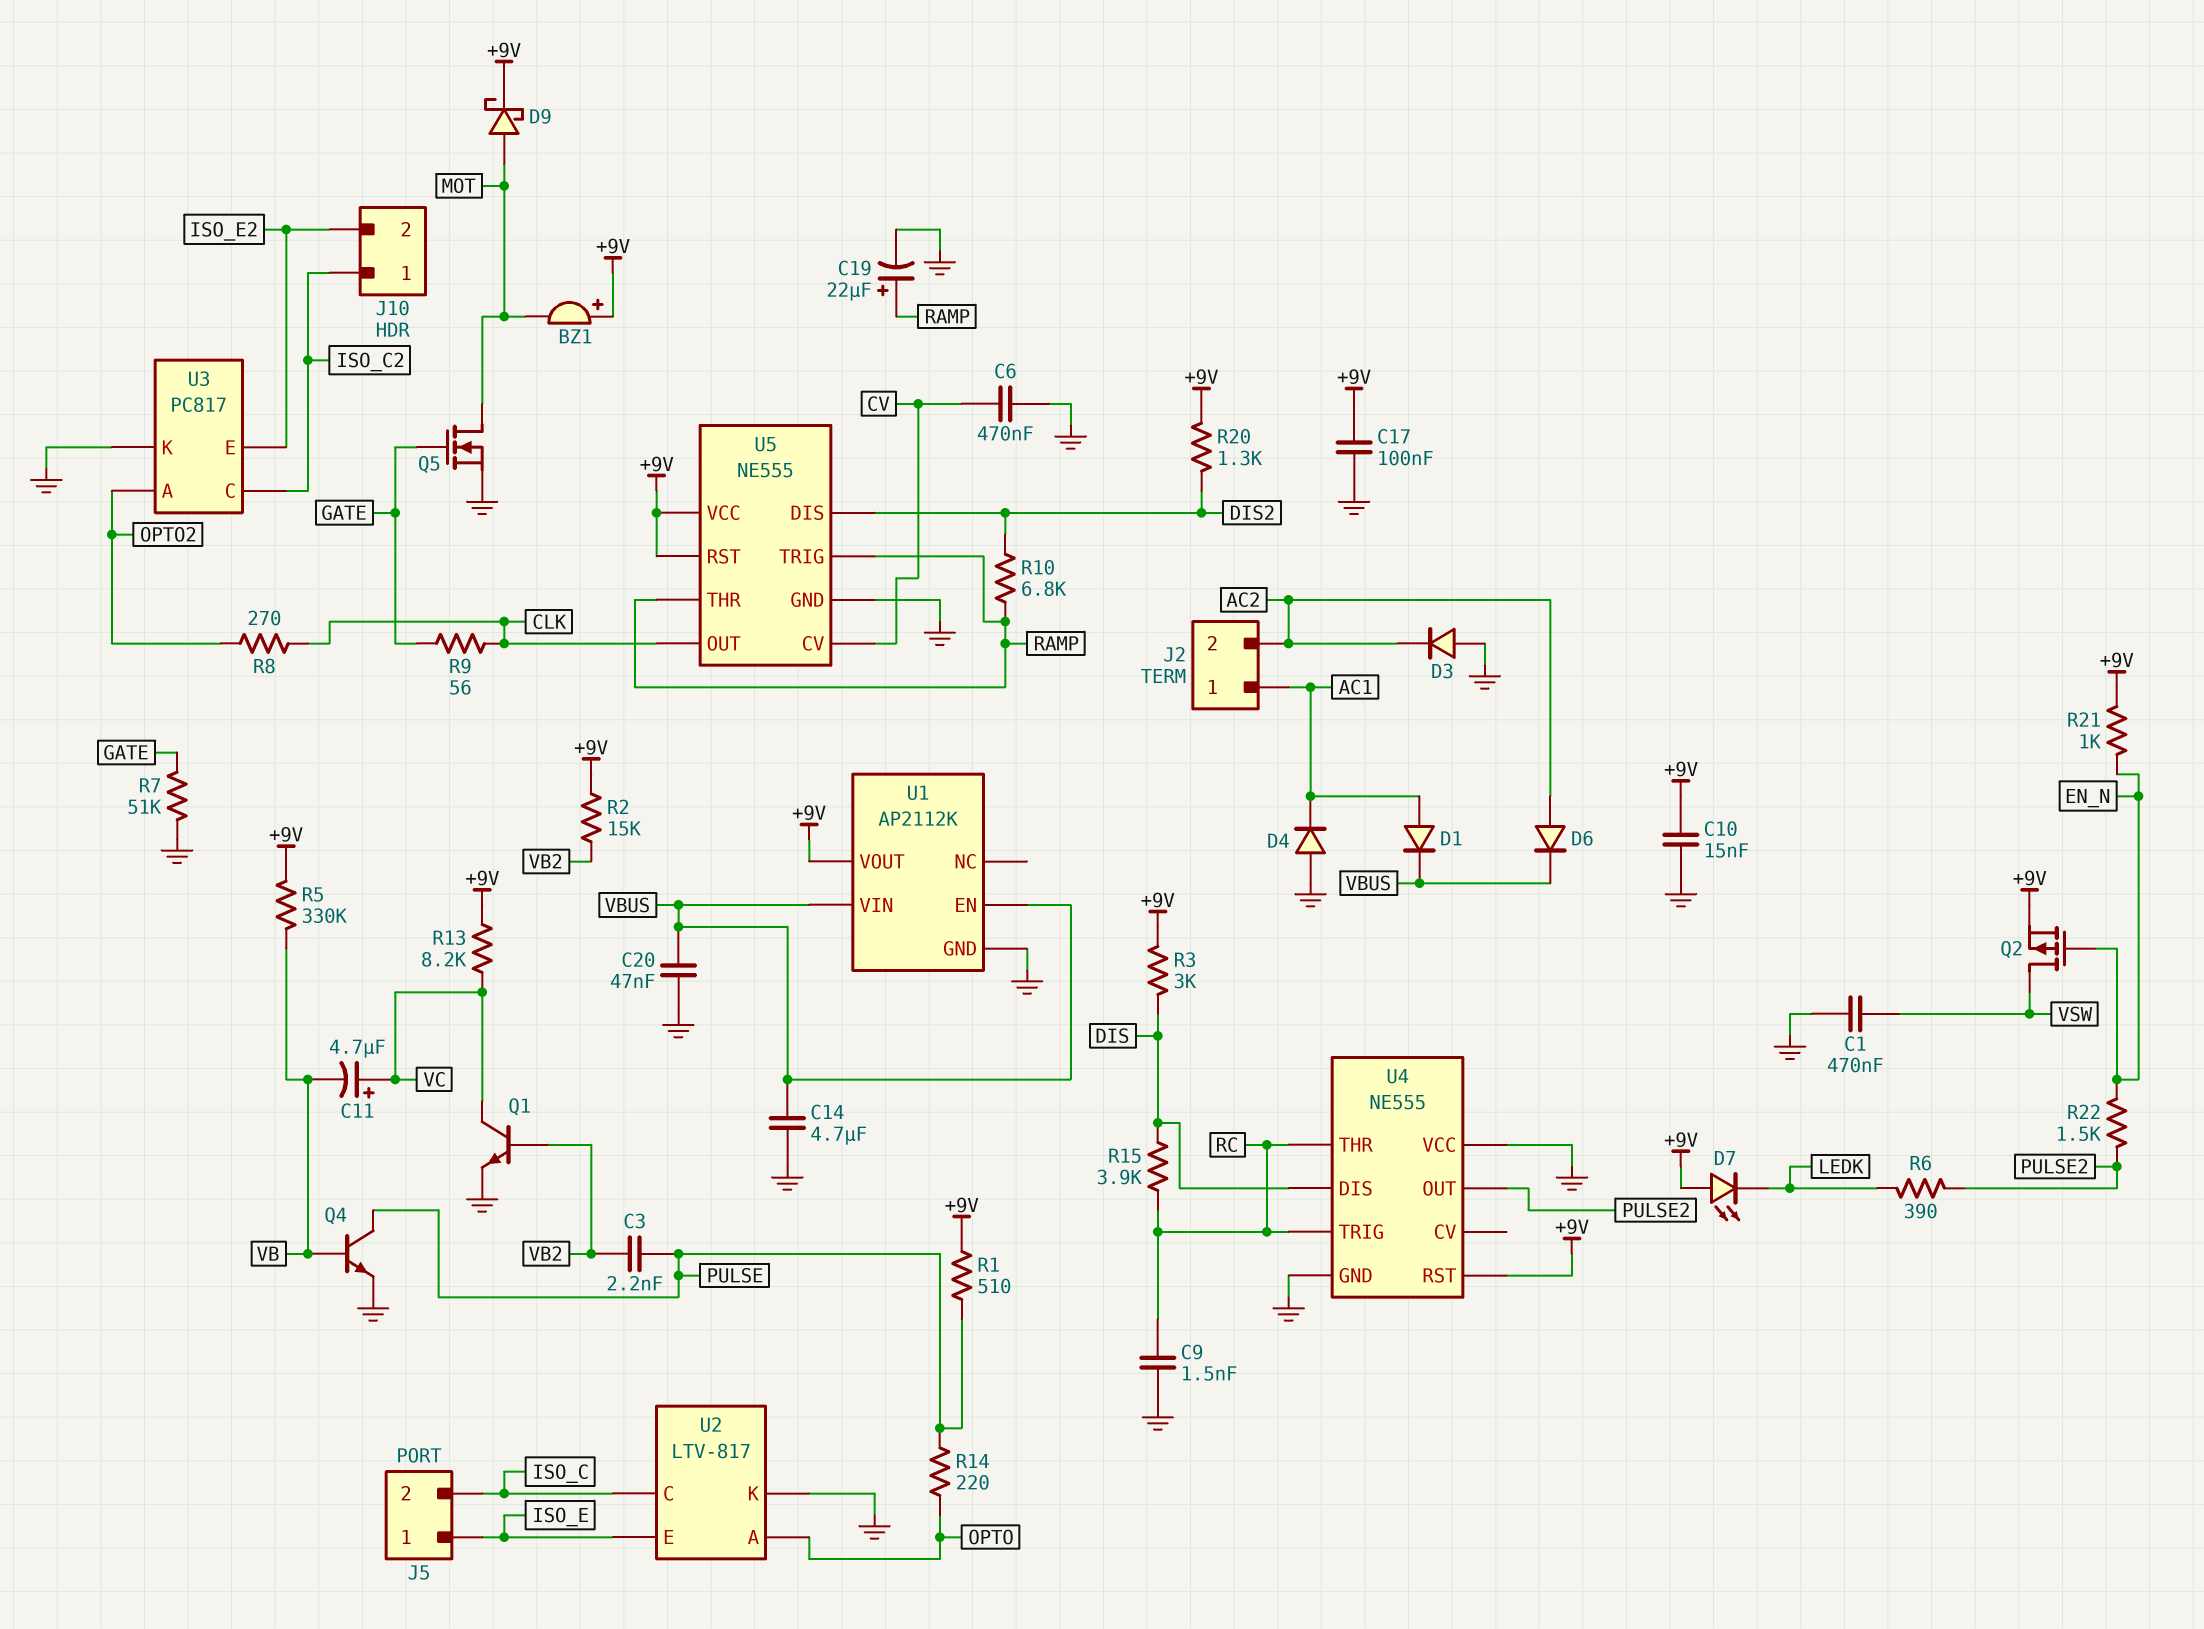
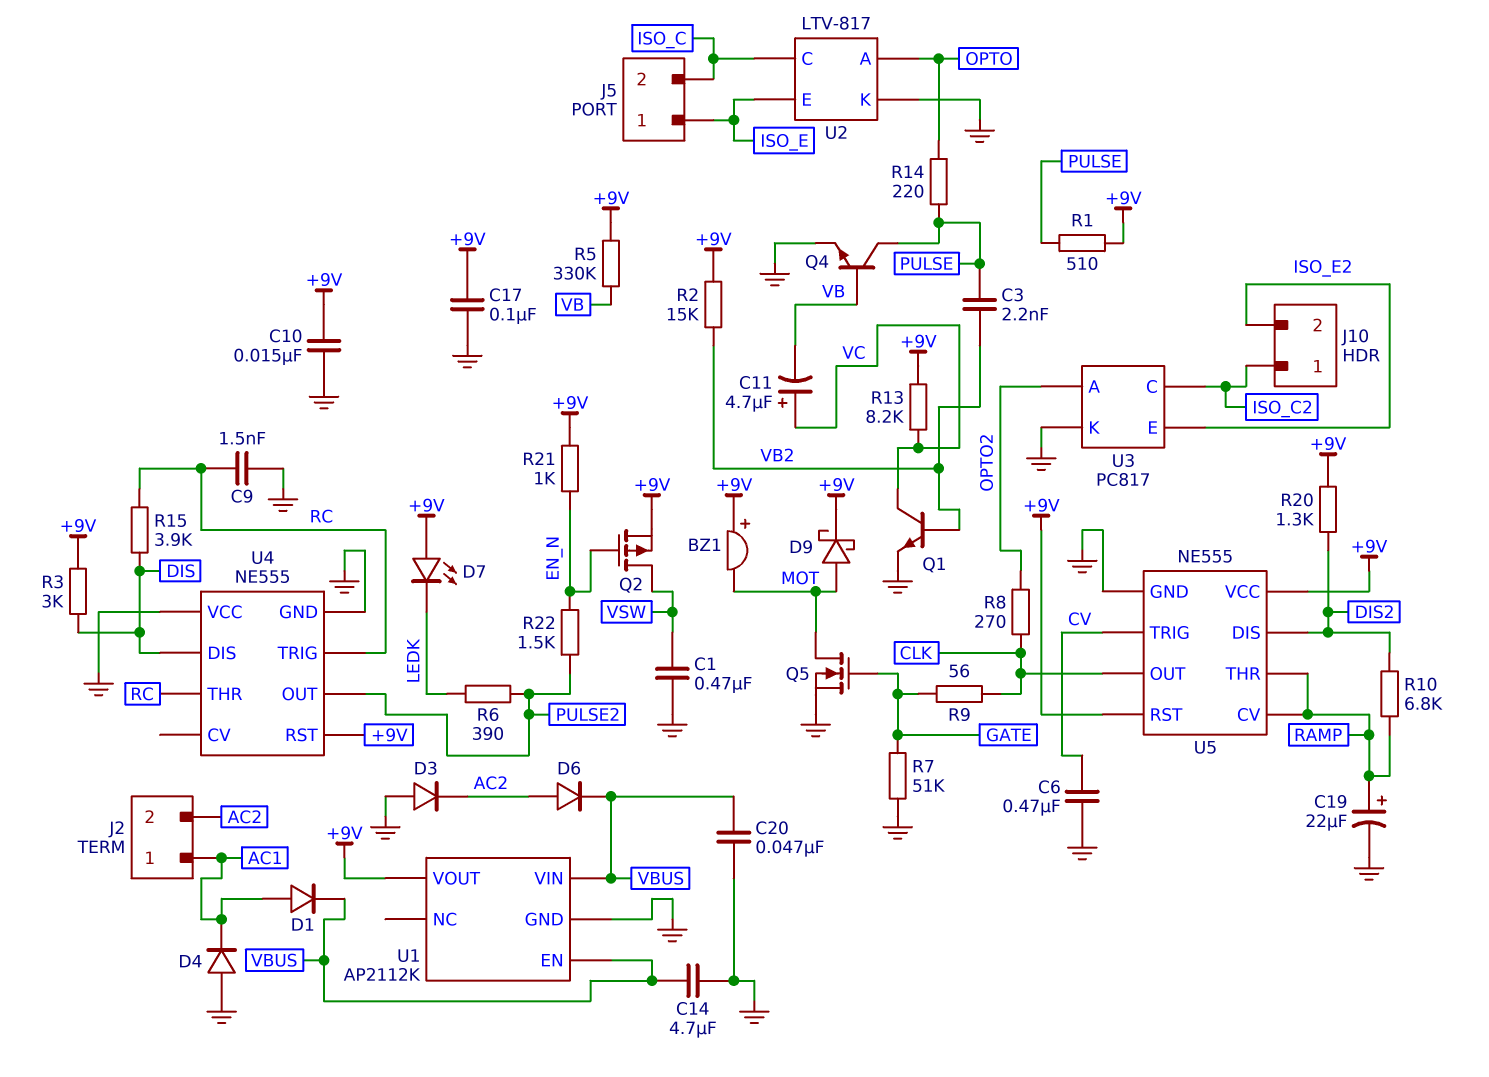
U5 pin CV: CV -> RAMP
U5 pin TRIG: RAMP -> CV

